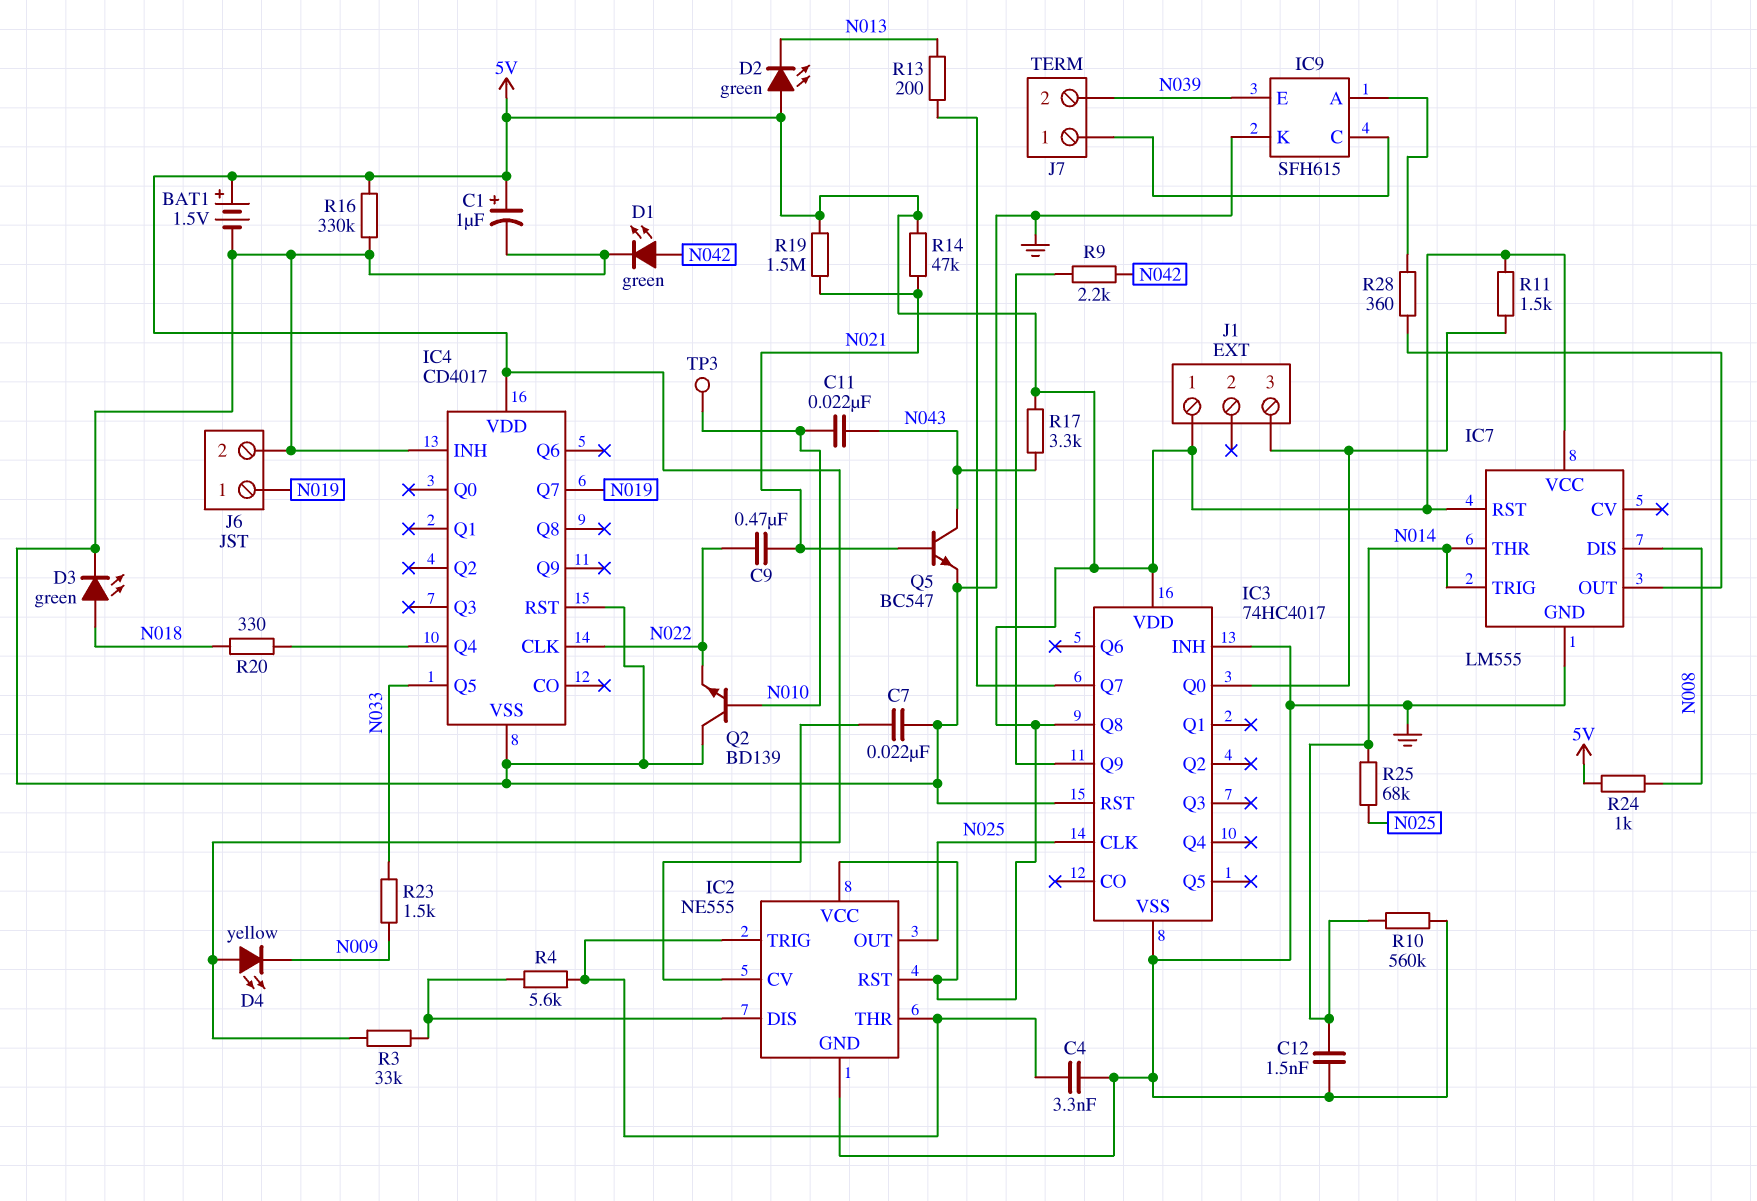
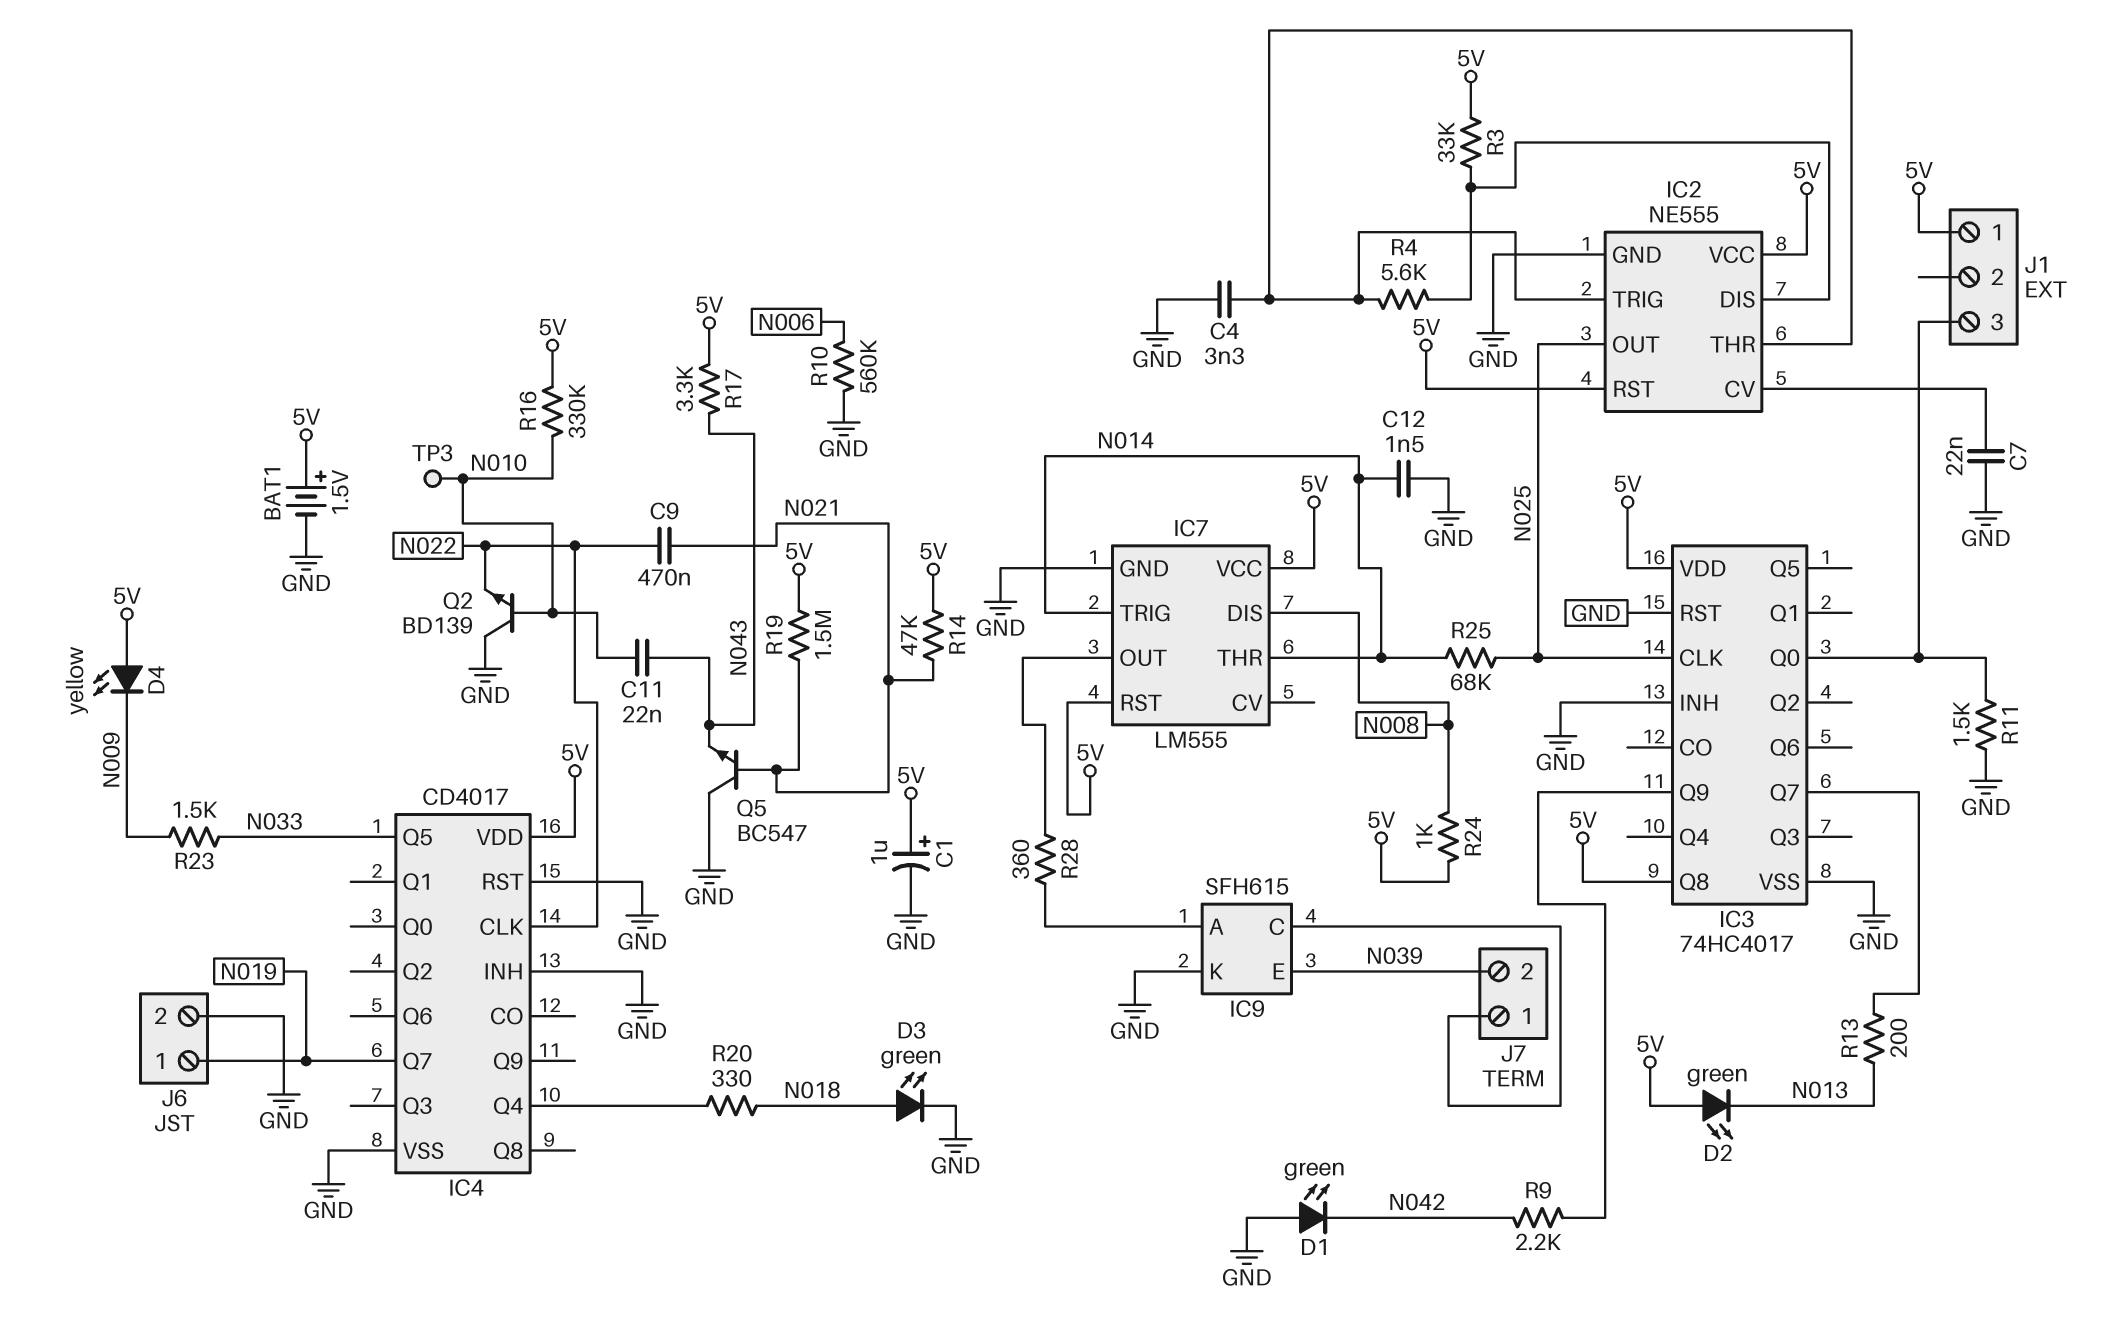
D1: LED green (A N042, K GND) -> LED green (A GND, K N042)
Q5: NPN BC547 (B N021, C N043, E GND) -> NPN BC547 (B N021, C GND, E N043)
R10: 560k (GND, N014) -> 560k (GND, N006)
R11: 1.5k (5V, IC3/Q0) -> 1.5k (GND, IC3/Q0)
R16: 330k (5V, GND) -> 330k (5V, N010)

